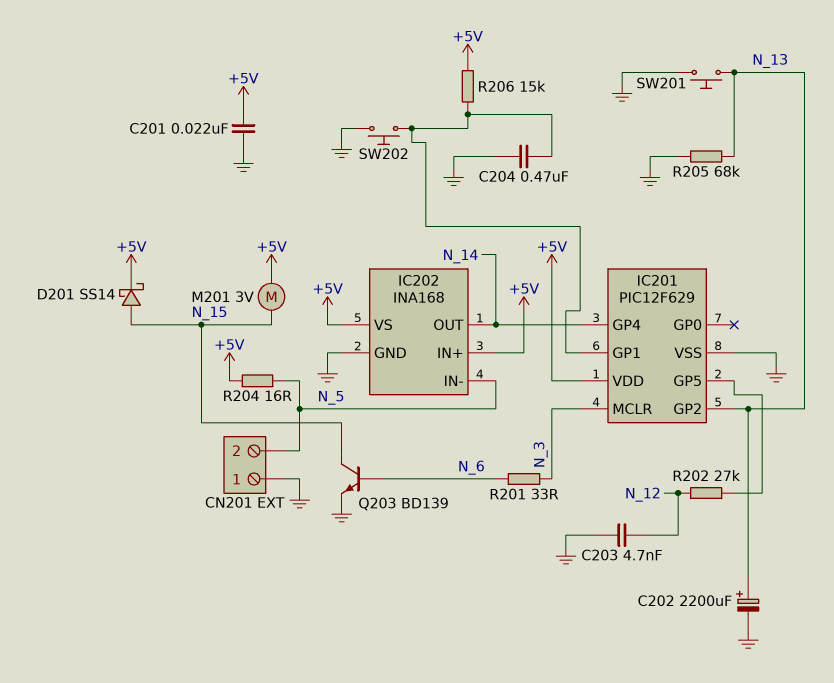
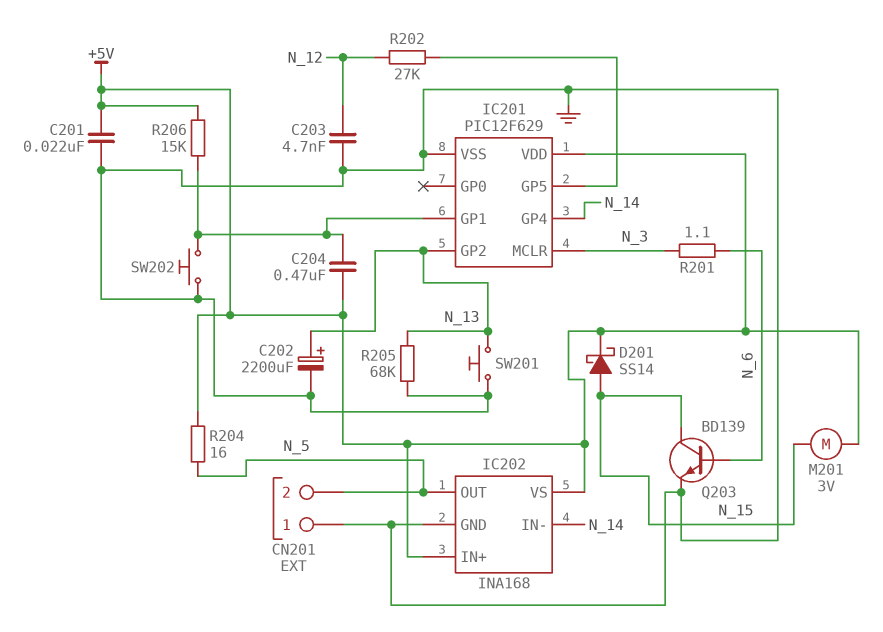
C204: 470nF (GND, IC201/GP1) -> 470nF (+5V, IC201/GP1)
IC202 pin IN-: N_5 -> N_14
IC202 pin OUT: N_14 -> N_5
R201: 33 (N_3, N_6) -> 1.1 (N_3, N_6)

